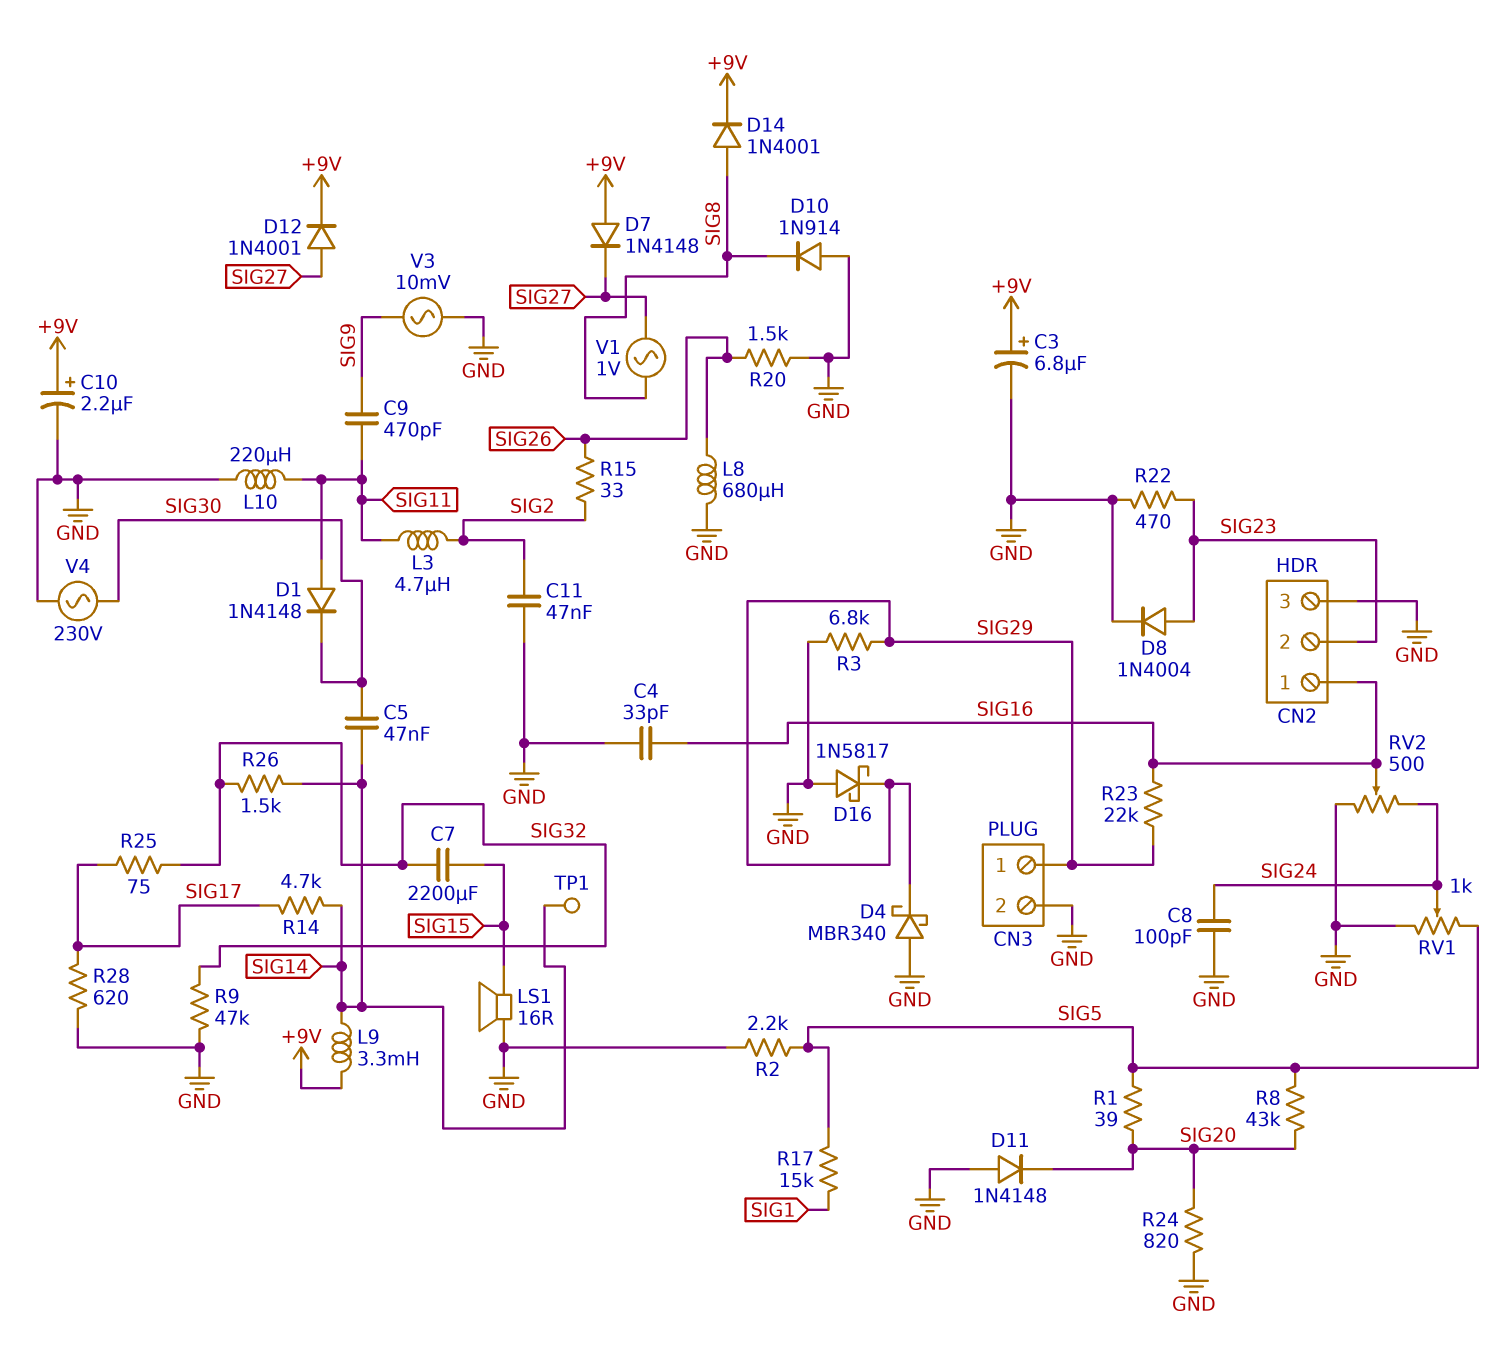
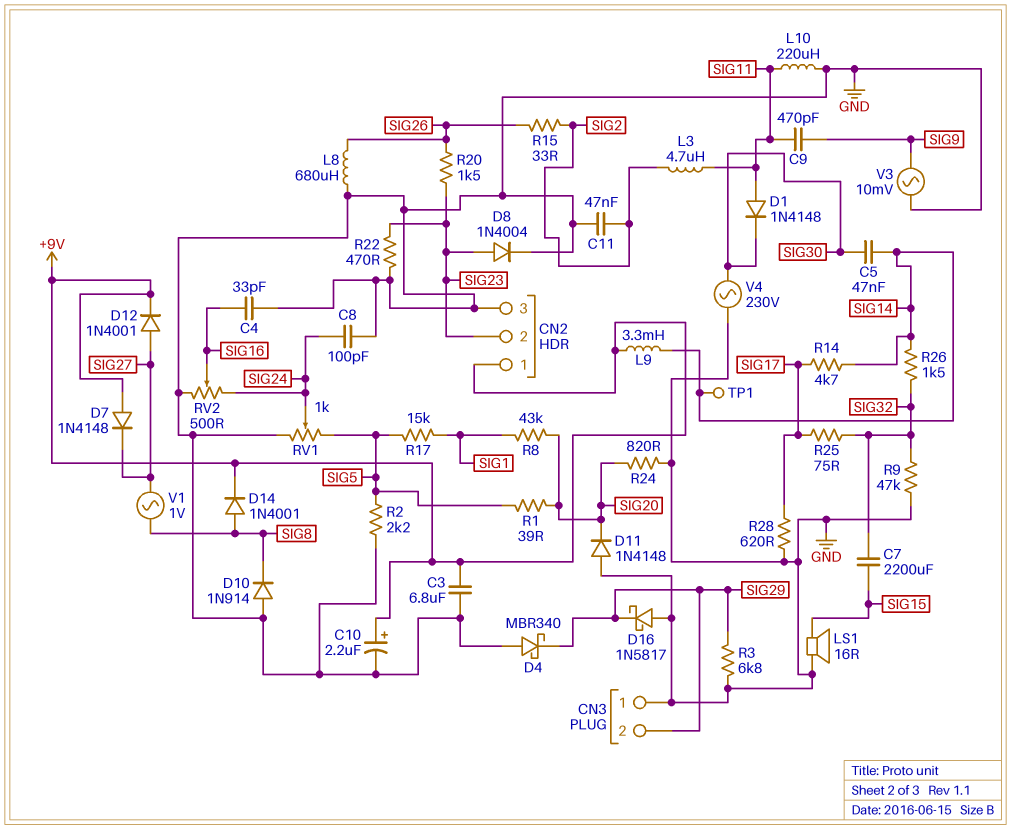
C3: 6.8uF (plus +9V, minus GND) -> 6.8uF (+9V, GND)
CN2 pin 1: SIG16 -> +9V
CN3 pin 1: SIG29 -> GND
CN3 pin 2: GND -> SIG29
R8: 43k (SIG5, SIG20) -> 43k (SIG1, SIG20)
R20: 1.5k (GND, SIG26) -> 1.5k (SIG23, SIG26)
R23: 22k (SIG16, SIG29) -> none

